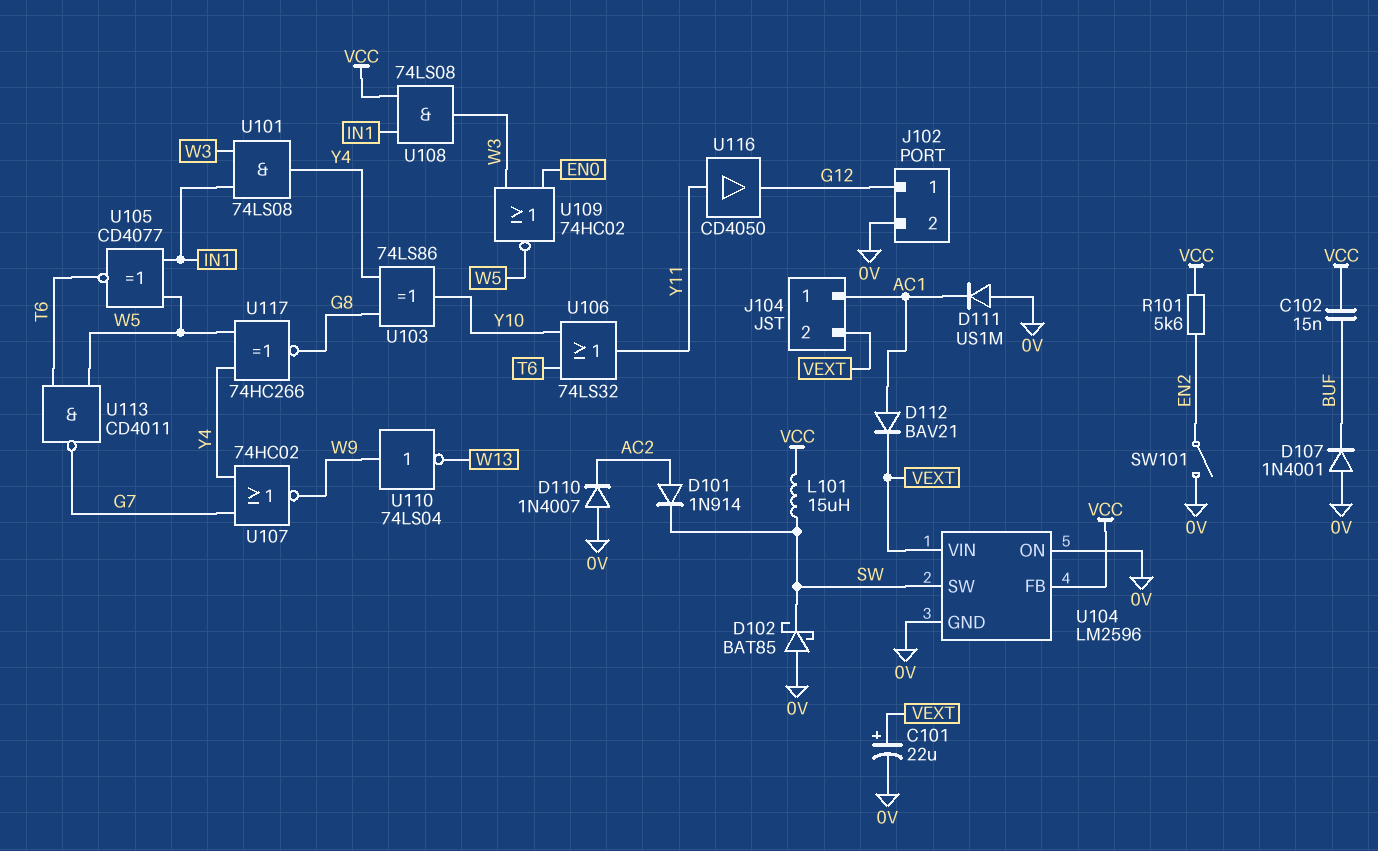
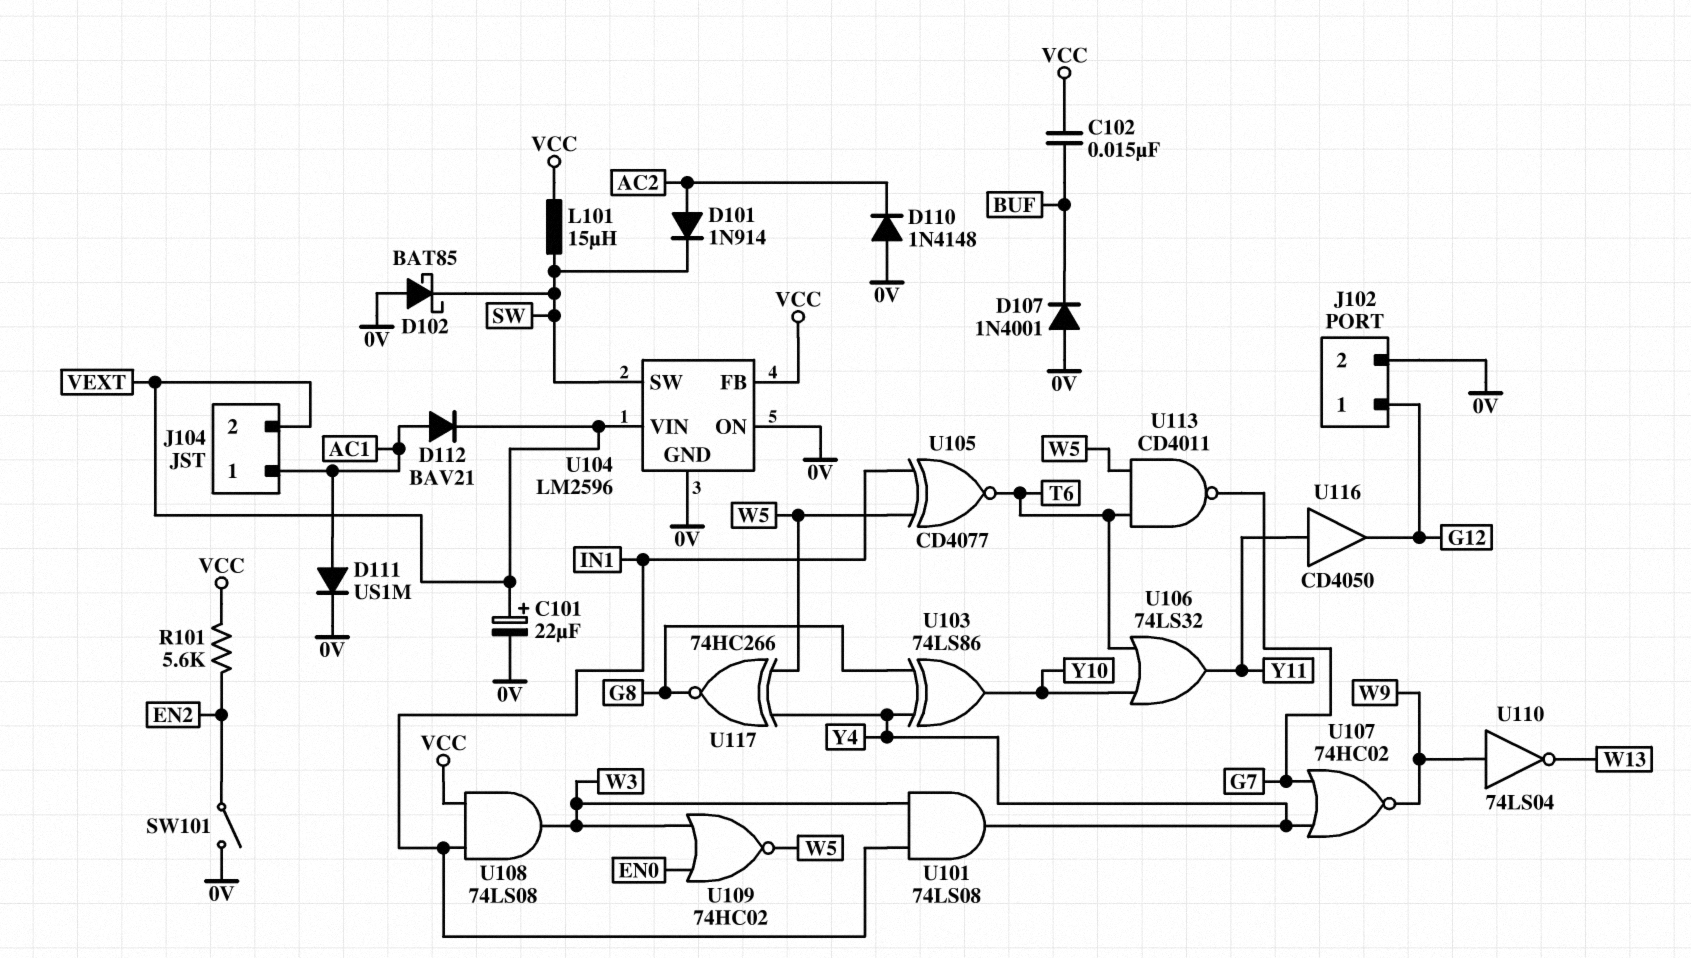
D110: diode 1N4007 (A 0V, K AC2) -> diode 1N4148 (A 0V, K AC2)
D111: diode US1M (A 0V, K AC1) -> diode US1M (A AC1, K 0V)

